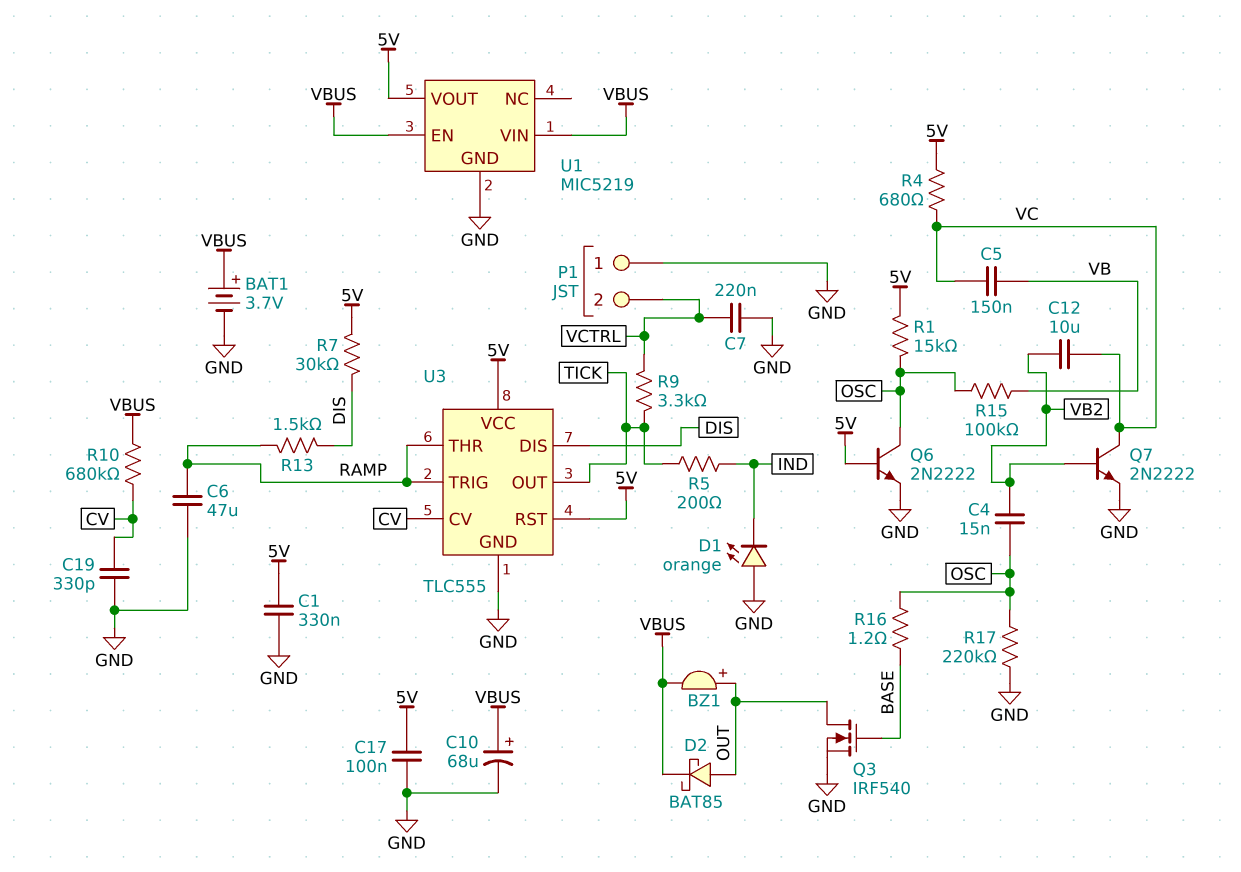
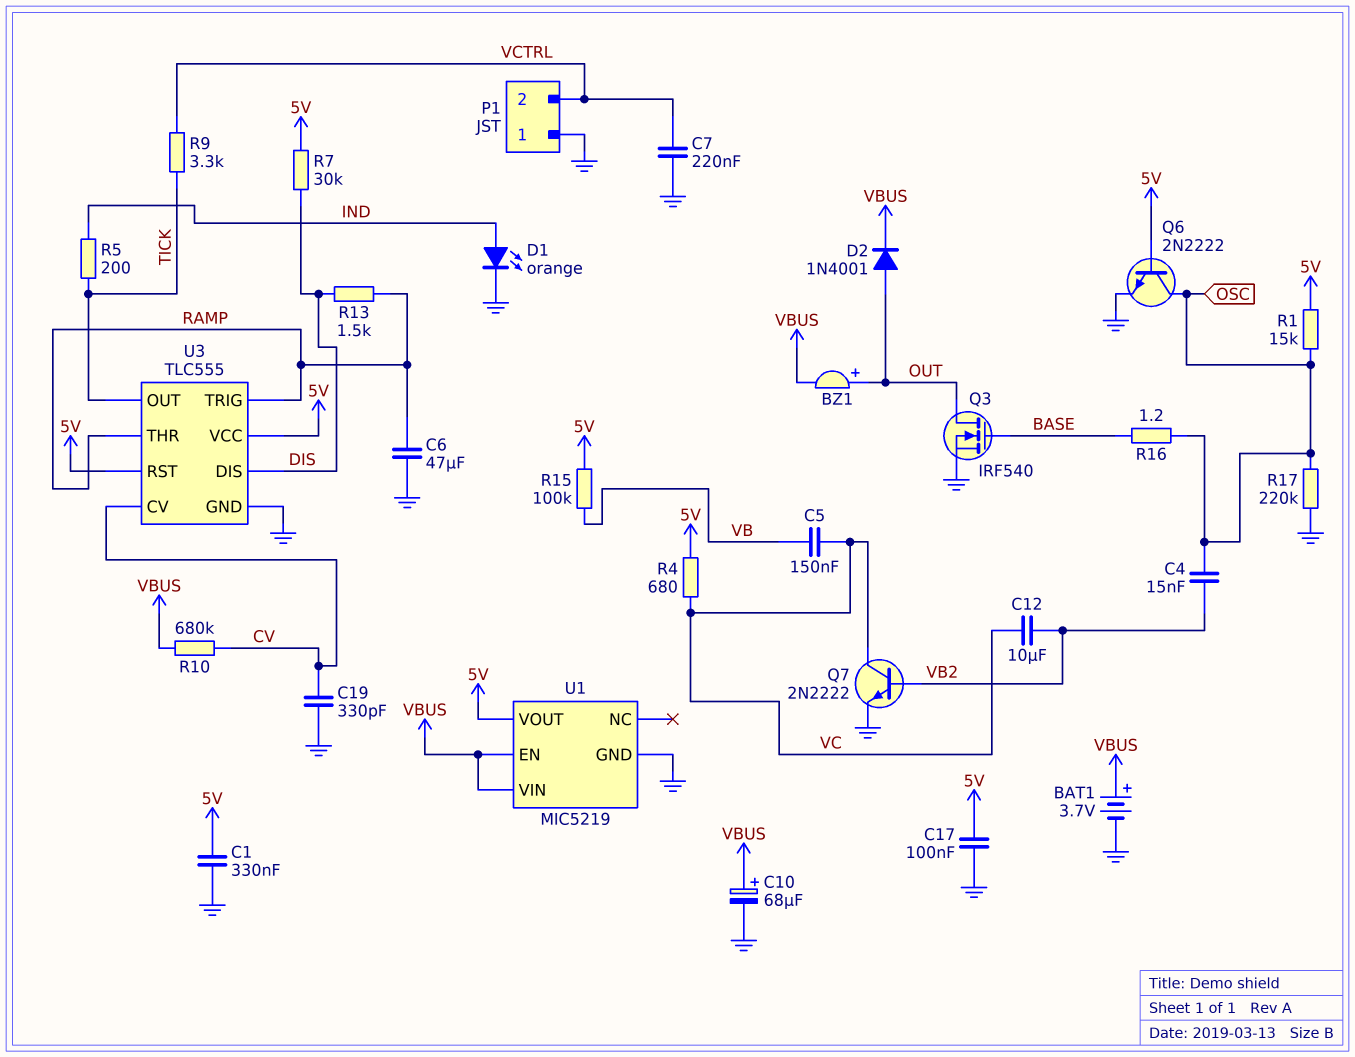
D1: LED orange (A GND, K IND) -> LED orange (A IND, K GND)
D2: schottky BAT85 (A OUT, K VBUS) -> diode 1N4001 (A OUT, K VBUS)
R15: 100k (OSC, VB) -> 100k (5V, VB)

